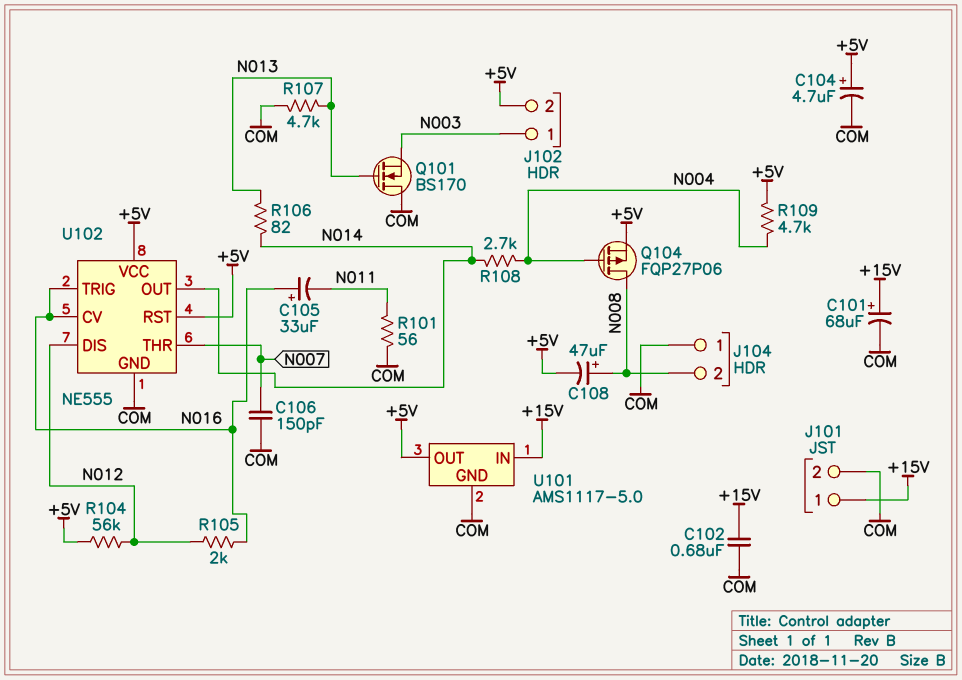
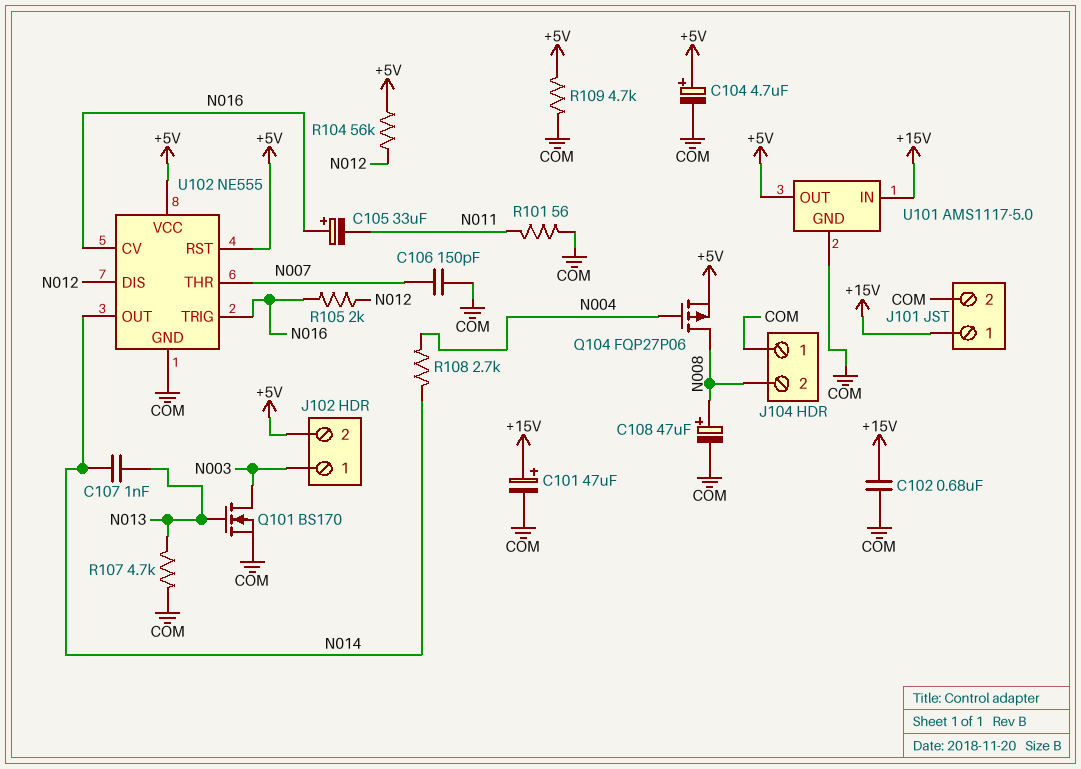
C101: 68uF (plus +15V, minus COM) -> 47uF (plus +15V, minus COM)
C107: none -> 1nF (N013, N014)
C108: 47uF (plus N008, minus +5V) -> 47uF (plus N008, minus COM)
Q101: NMOS BS170 (G N013, D COM, S N003) -> NMOS BS170 (G N013, D N003, S COM)
R106: 82 (N013, N014) -> none
R109: 4.7k (+5V, N004) -> 4.7k (+5V, COM)

